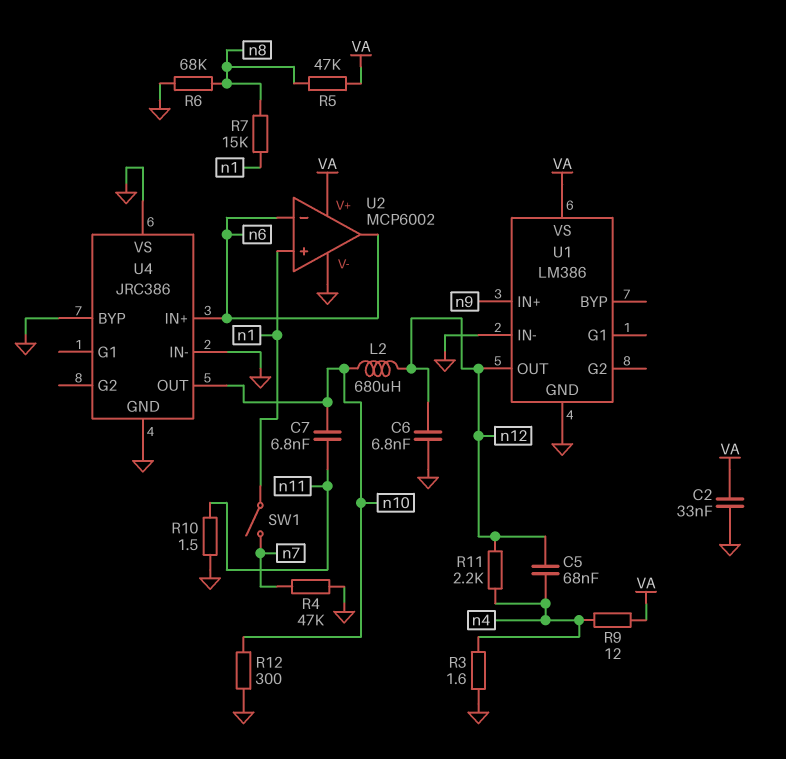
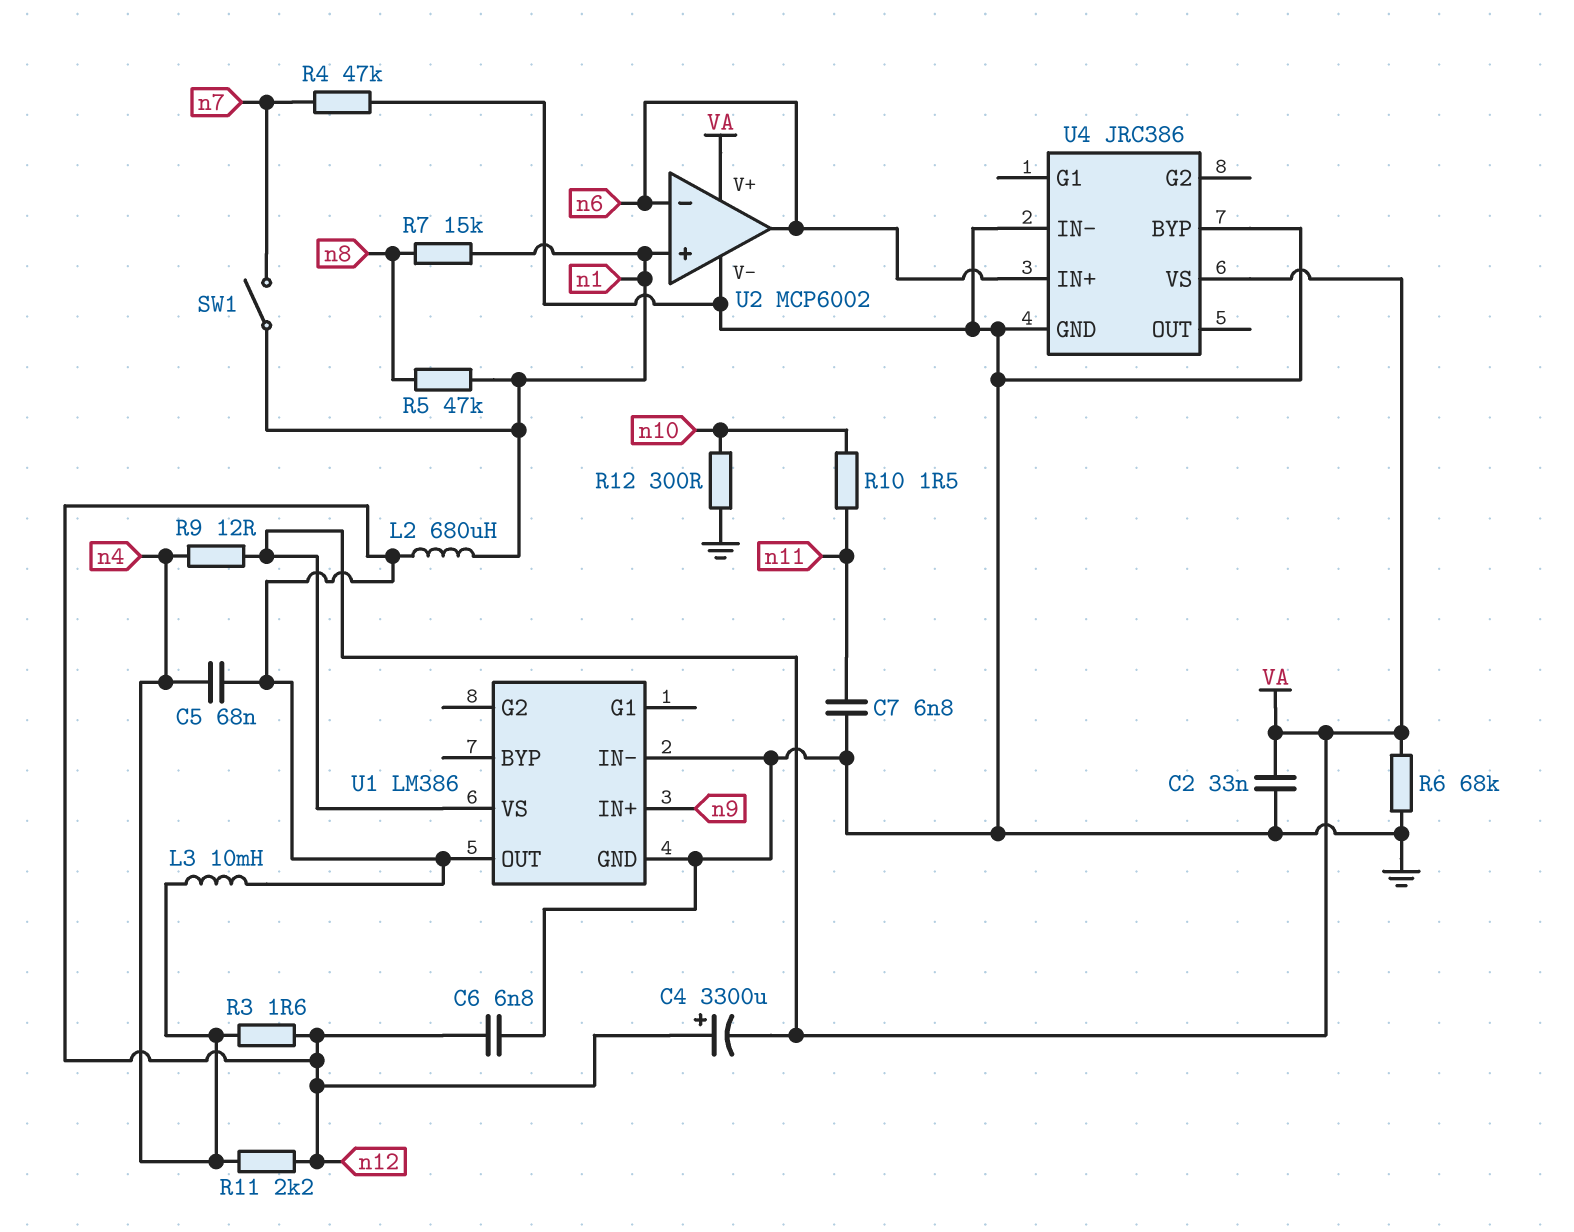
C4: none -> 3300uF (plus n12, minus VA)
C7: 6.8nF (n10, n11) -> 6.8nF (GND, n11)
L2: 680uH (n10, n12) -> 680uH (n1, n12)
L3: none -> 10mH (n4, n12)
R3: 1.6 (GND, n4) -> 1.6 (n4, n12)
R5: 47k (VA, n8) -> 47k (n1, n8)
R6: 68k (GND, n8) -> 68k (GND, VA)
R10: 1.5 (GND, n11) -> 1.5 (n10, n11)
U4 pin OUT: n10 -> none
U4 pin VS: GND -> VA

